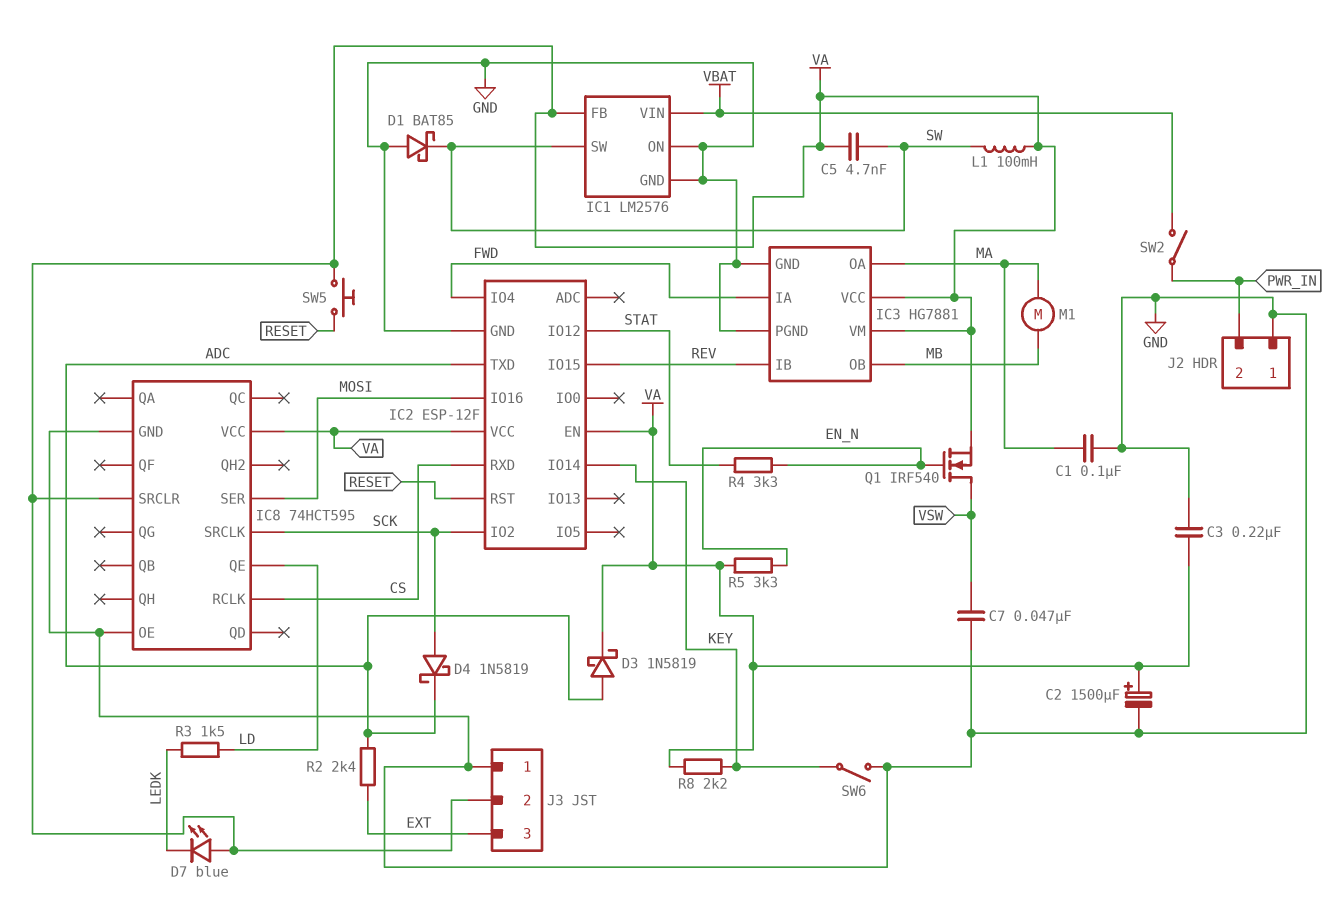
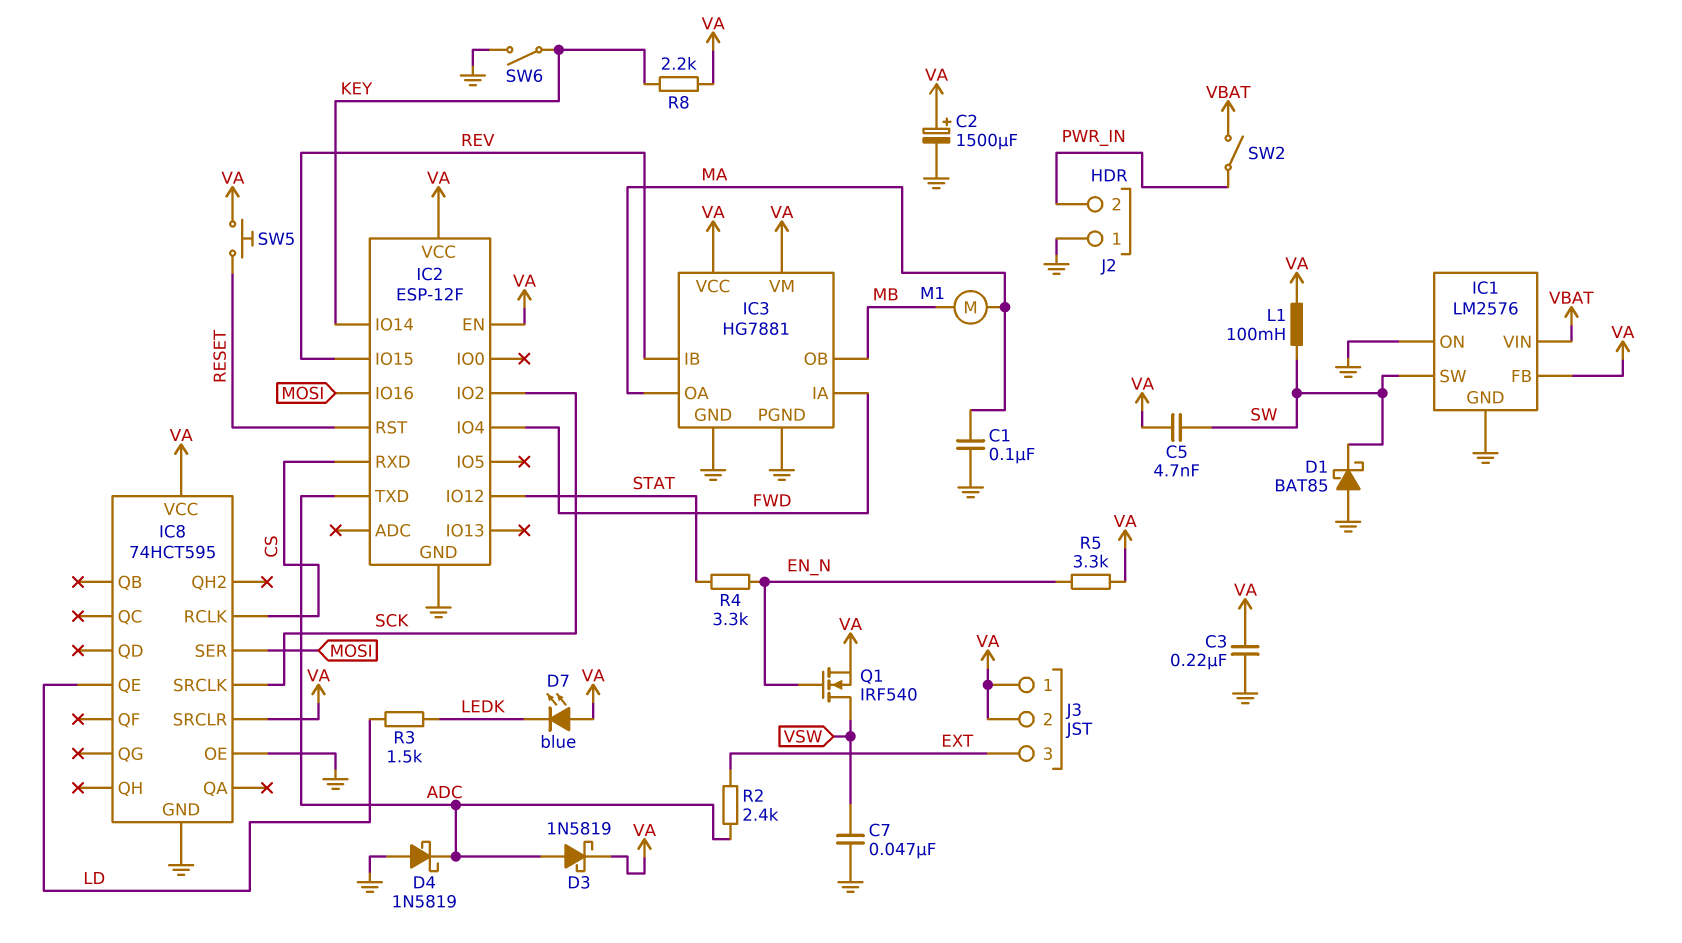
D4: schottky 1N5819 (A SCK, K ADC) -> schottky 1N5819 (A GND, K ADC)
J3 pin 1: GND -> VA

